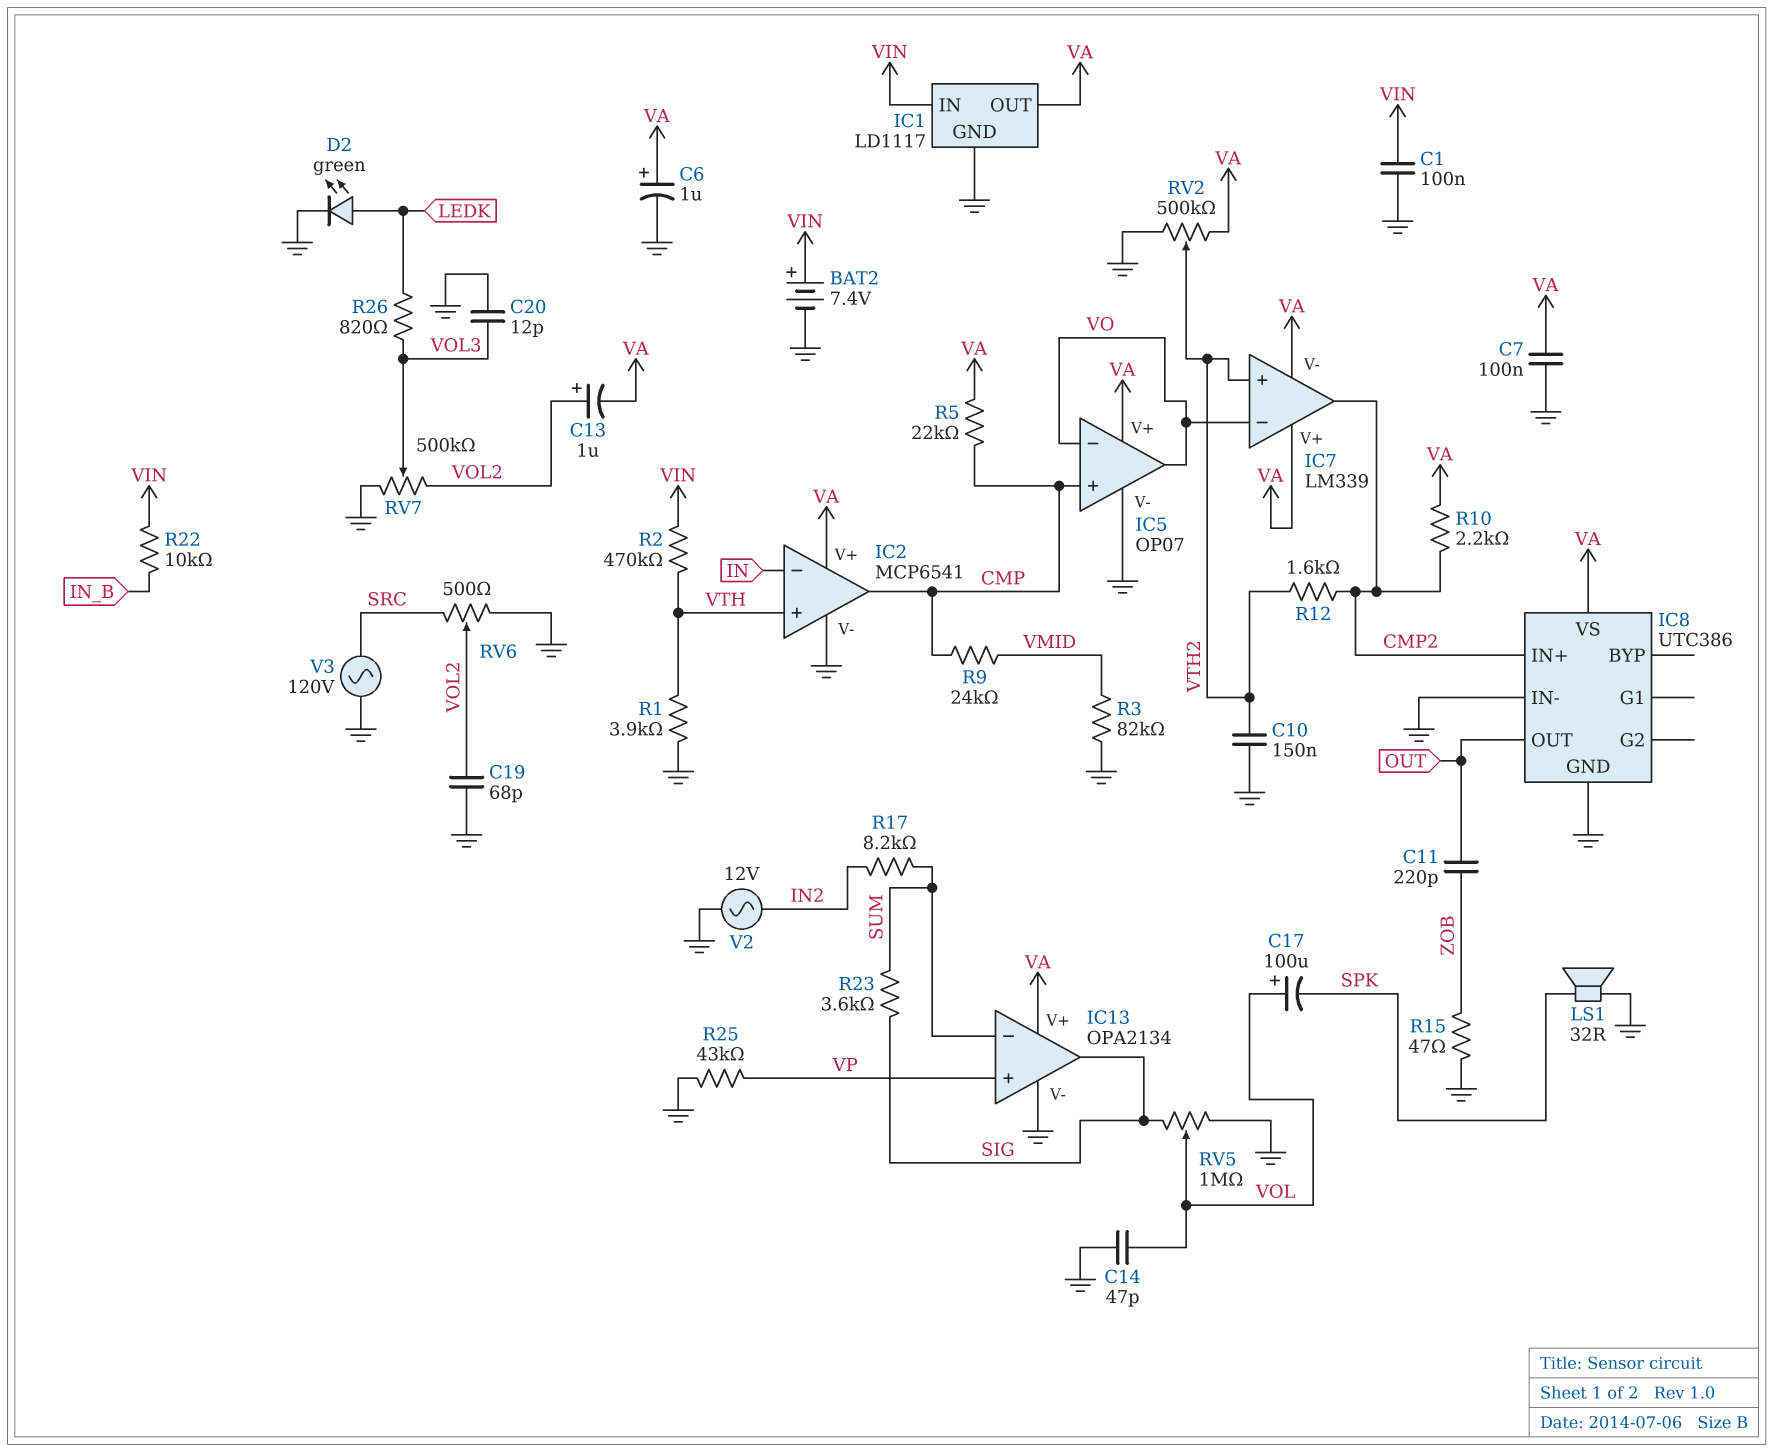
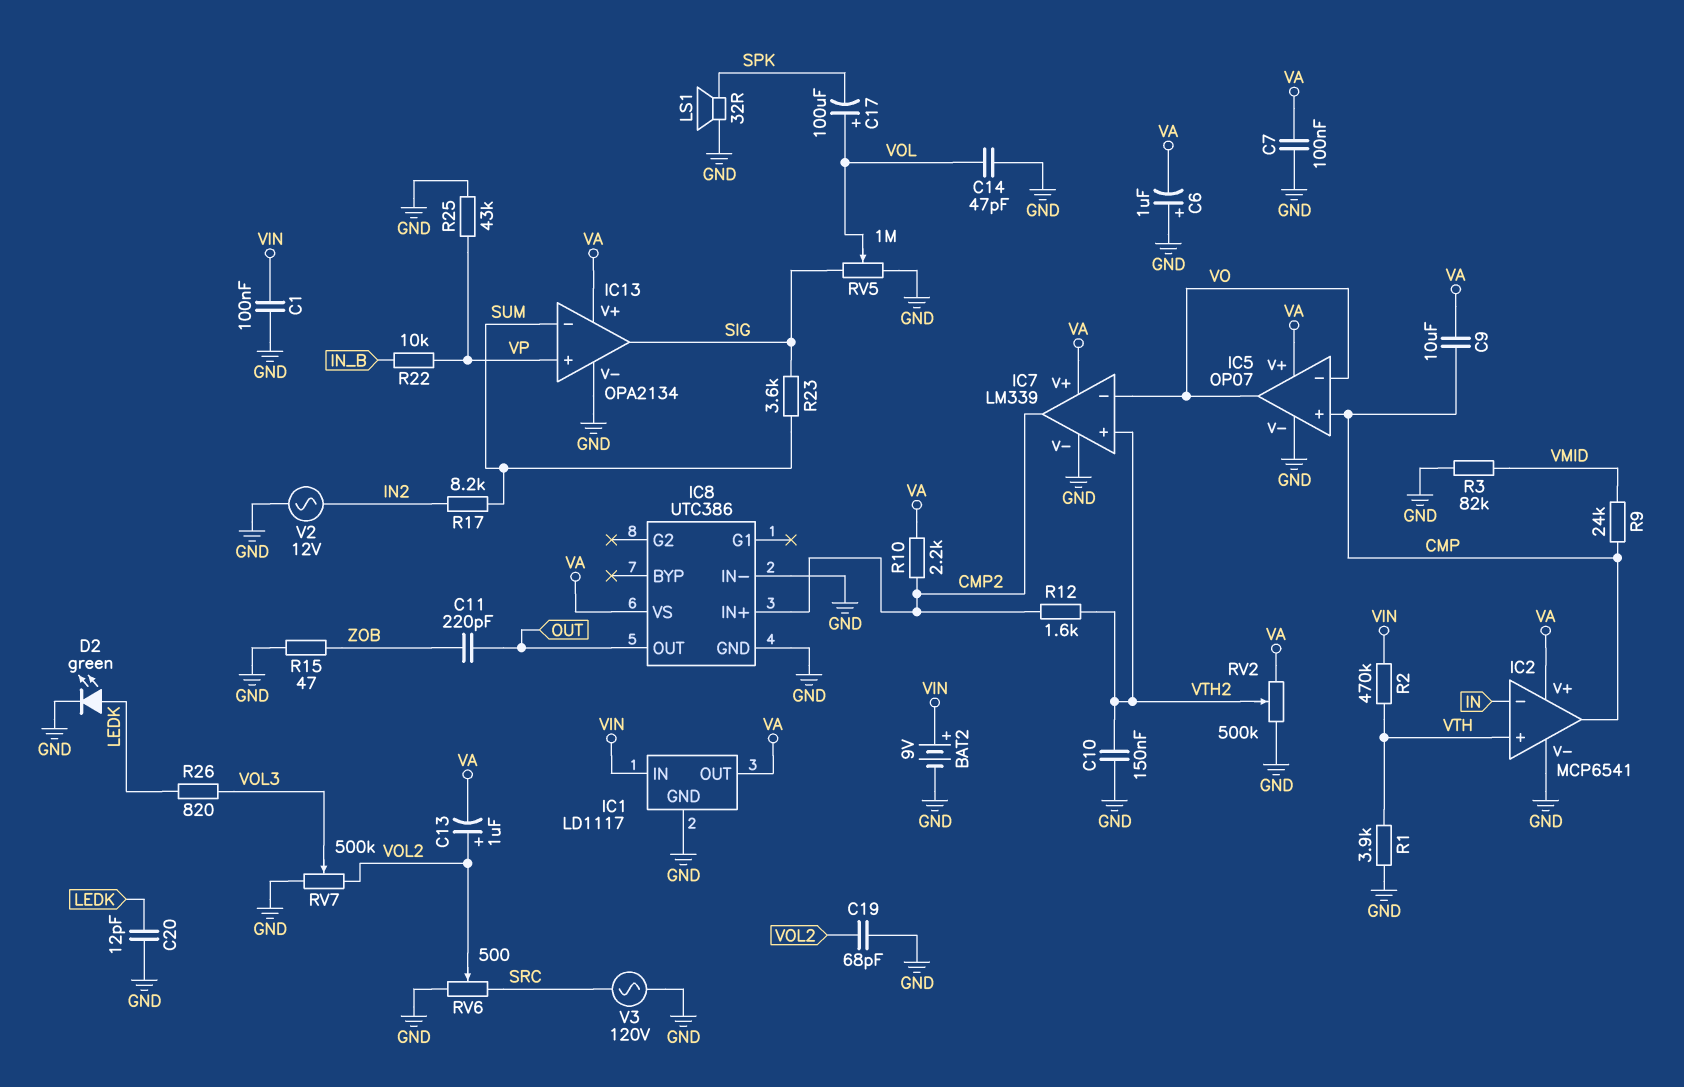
BAT2: 7.4V (plus VIN, minus GND) -> 9V (plus VIN, minus GND)
C6: 1uF (plus VA, minus GND) -> 1uF (plus GND, minus VA)
C9: none -> 10uF (CMP, VA)
C20: 12pF (GND, VOL3) -> 12pF (GND, LEDK)
IC7 pin V-: VA -> GND
R5: 22k (CMP, VA) -> none
R22: 10k (IN_B, VIN) -> 10k (IN_B, VP)

